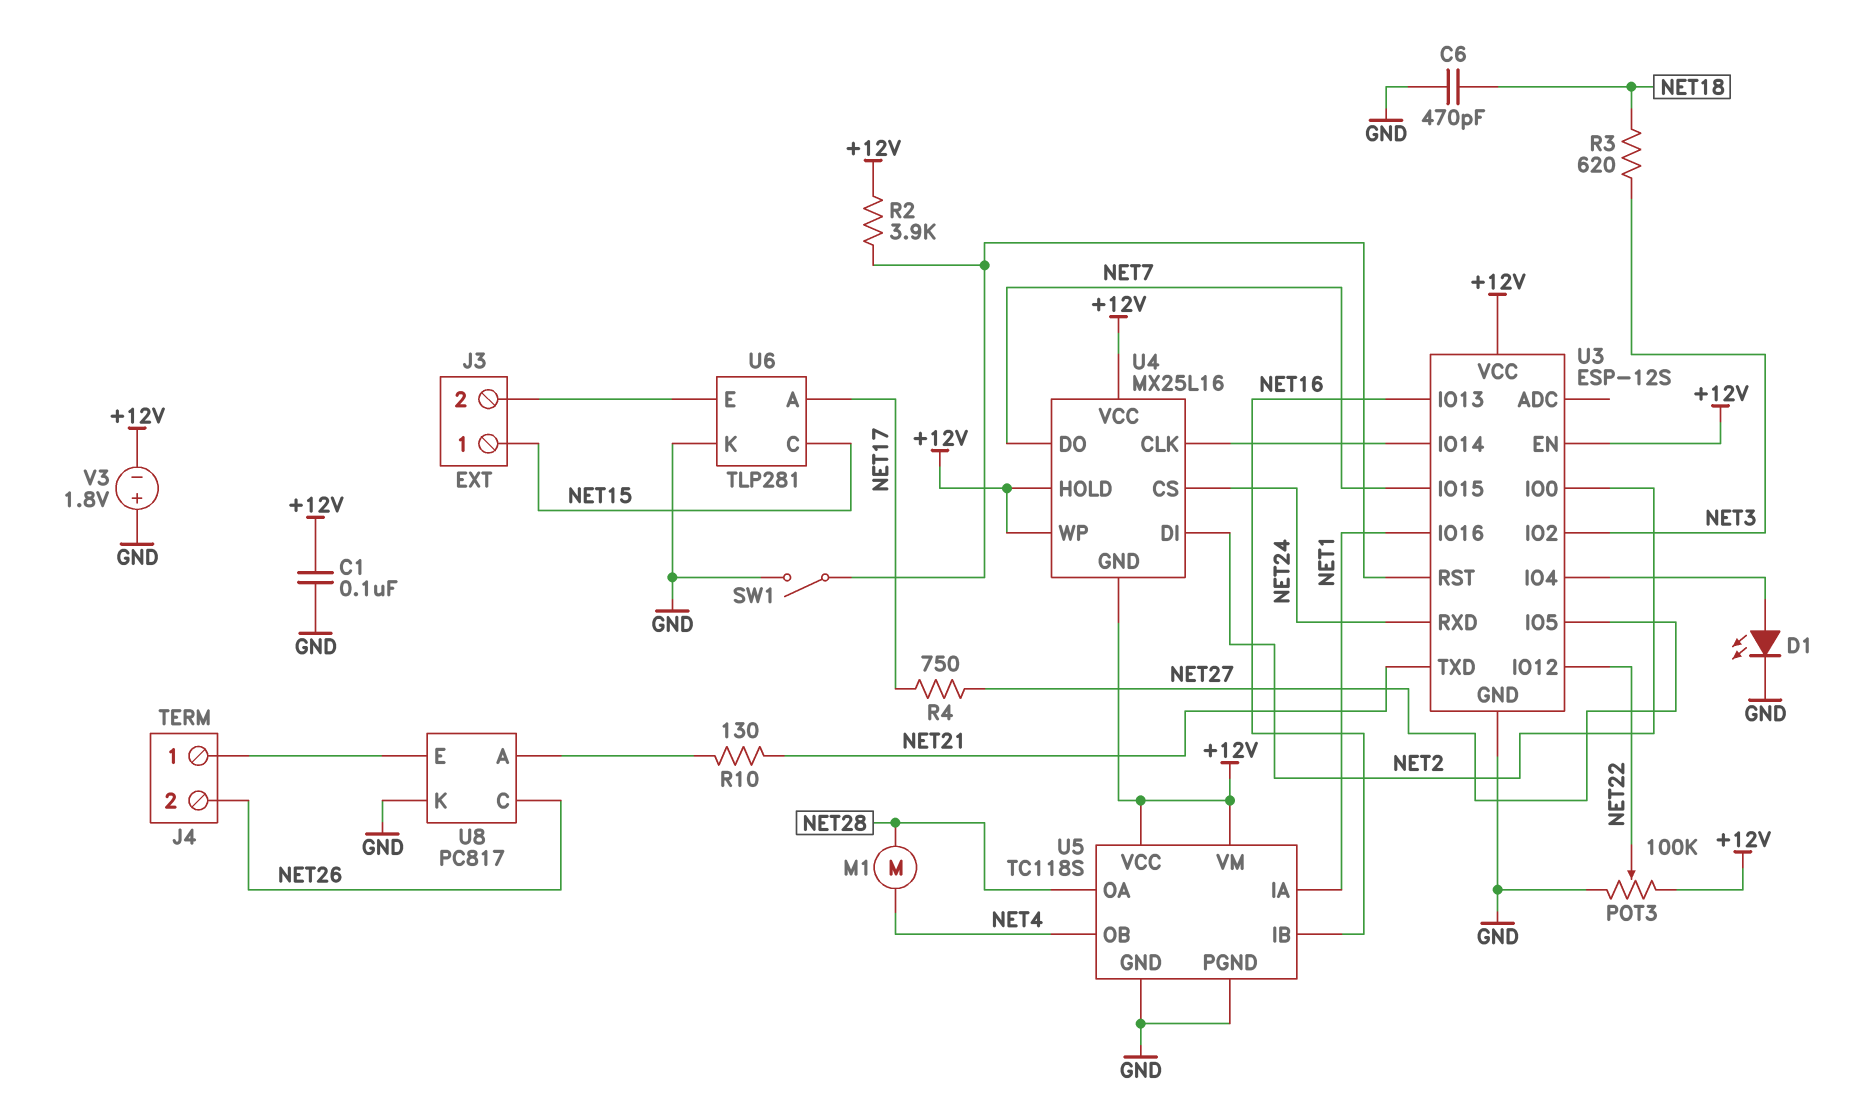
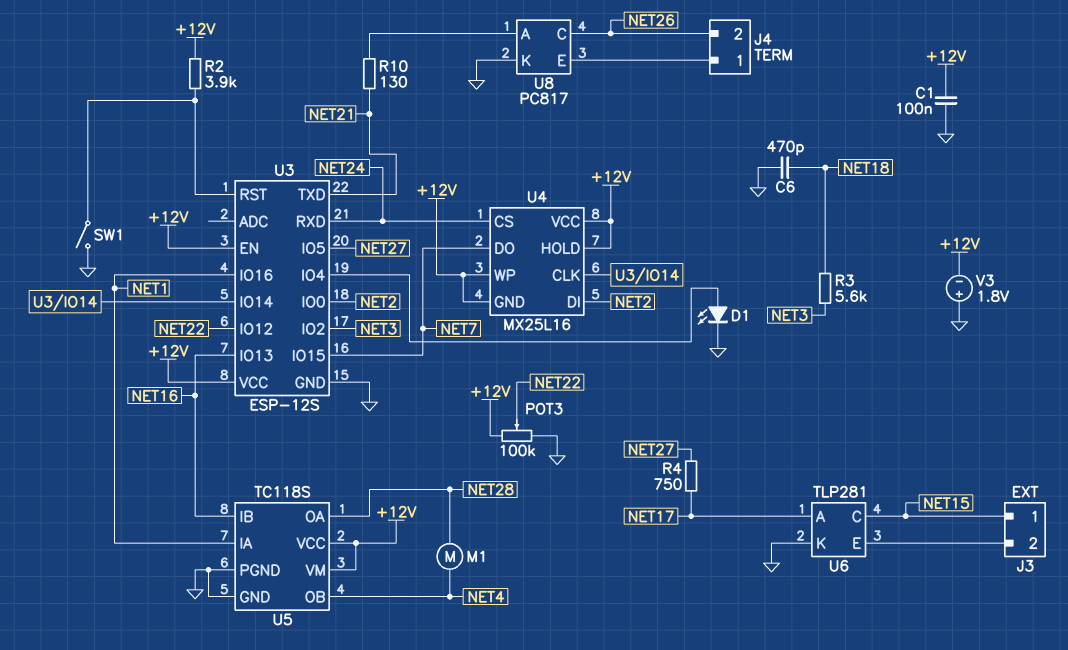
R3: 620 (NET3, NET18) -> 5.6k (NET3, NET18)

